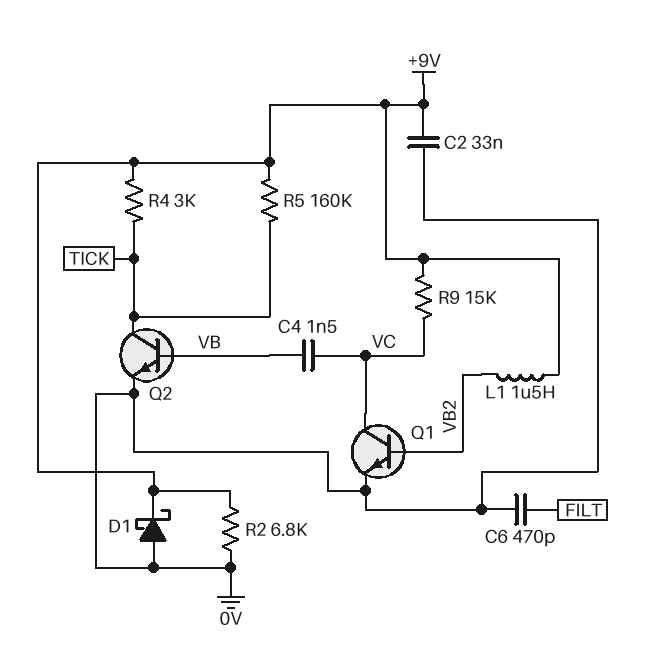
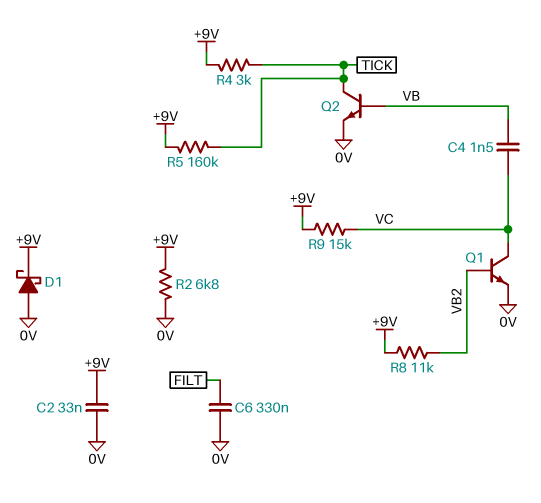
C6: 470pF (0V, FILT) -> 330nF (0V, FILT)
L1: 1.5uH (+9V, VB2) -> none
R8: none -> 11k (+9V, VB2)

